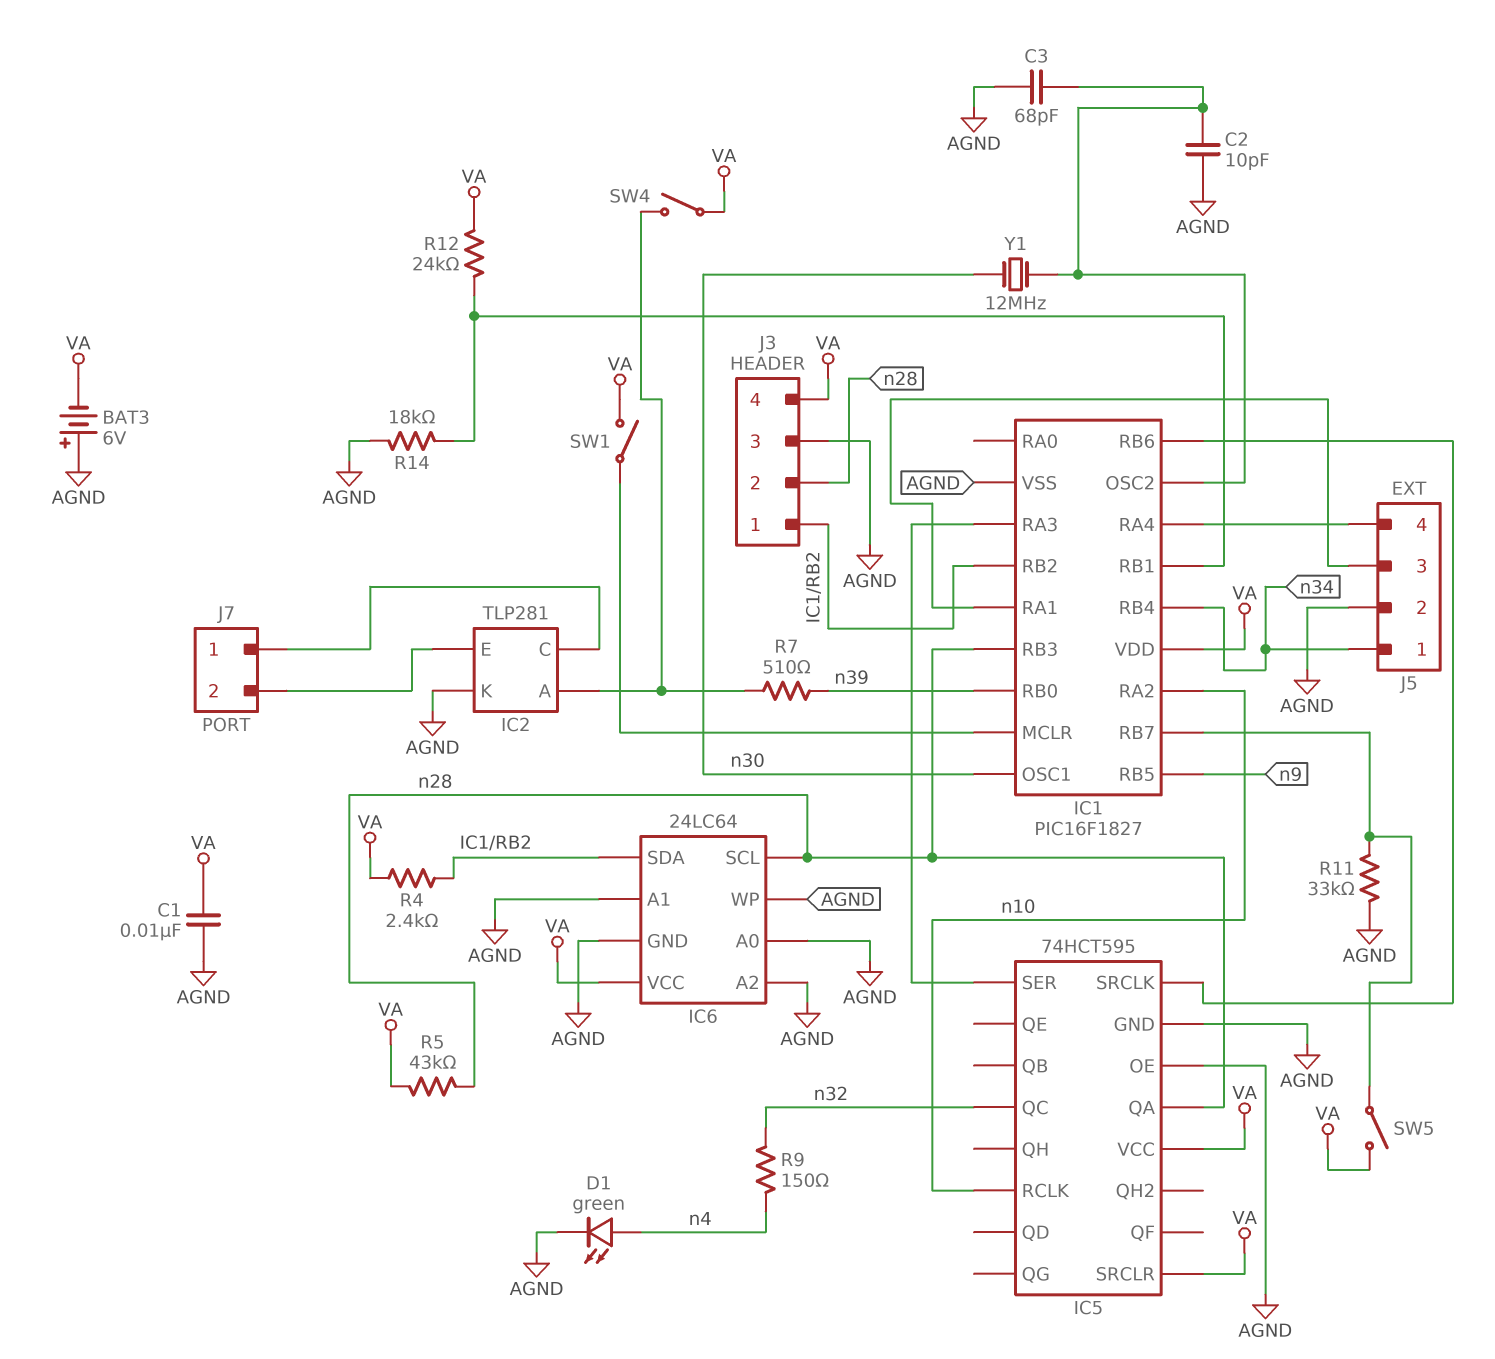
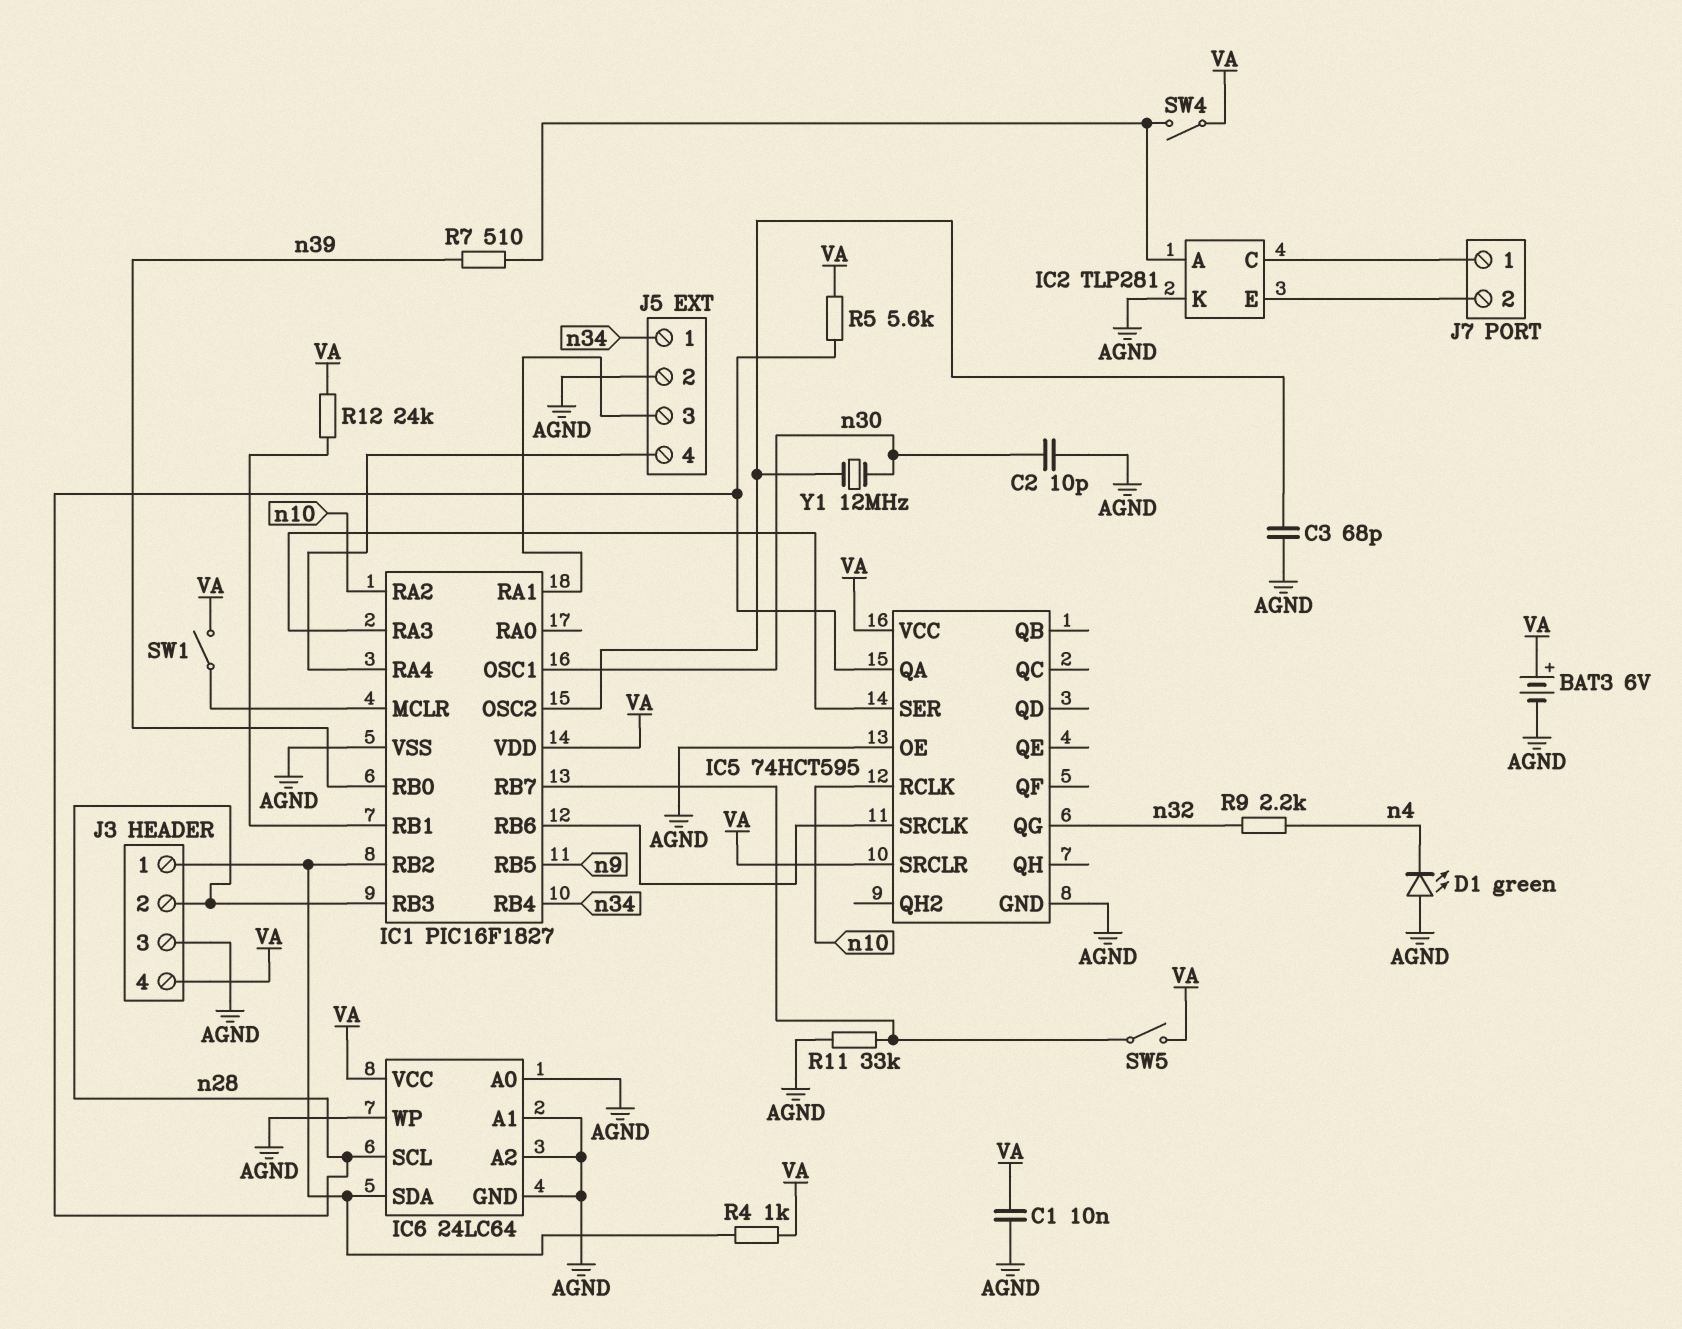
BAT3: 6V (plus AGND, minus VA) -> 6V (plus VA, minus AGND)
C2: 10pF (AGND, IC1/OSC2) -> 10pF (AGND, n30)
D1: LED green (A n4, K AGND) -> LED green (A AGND, K n4)
IC5 pin QC: n32 -> none
IC5 pin QG: none -> n32
R4: 2.4k (IC1/RB2, VA) -> 1k (IC1/RB2, VA)
R5: 43k (VA, n28) -> 5.6k (VA, n28)
R9: 150 (n4, n32) -> 2.2k (n4, n32)
R14: 18k (AGND, IC1/RB1) -> none

